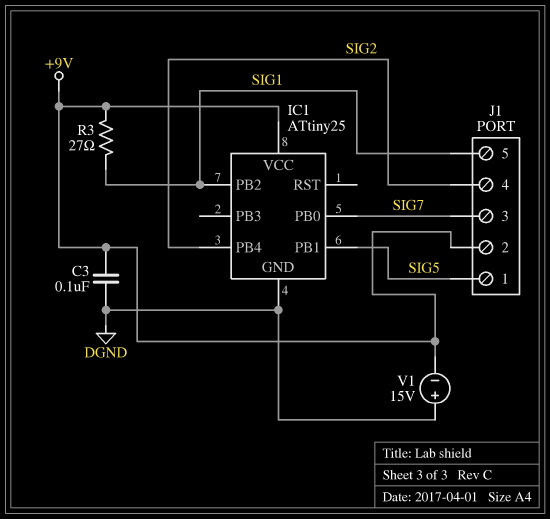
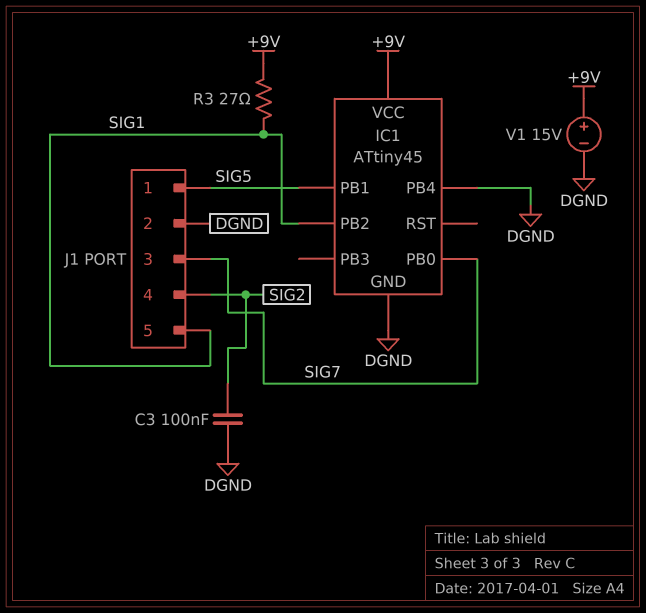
C3: 100nF (+9V, DGND) -> 100nF (DGND, SIG2)
IC1: ATtiny25 -> ATtiny45
IC1 pin PB4: SIG2 -> DGND
J1 pin 2: +9V -> DGND
V1: 15V (plus DGND, minus +9V) -> 15V (plus +9V, minus DGND)

